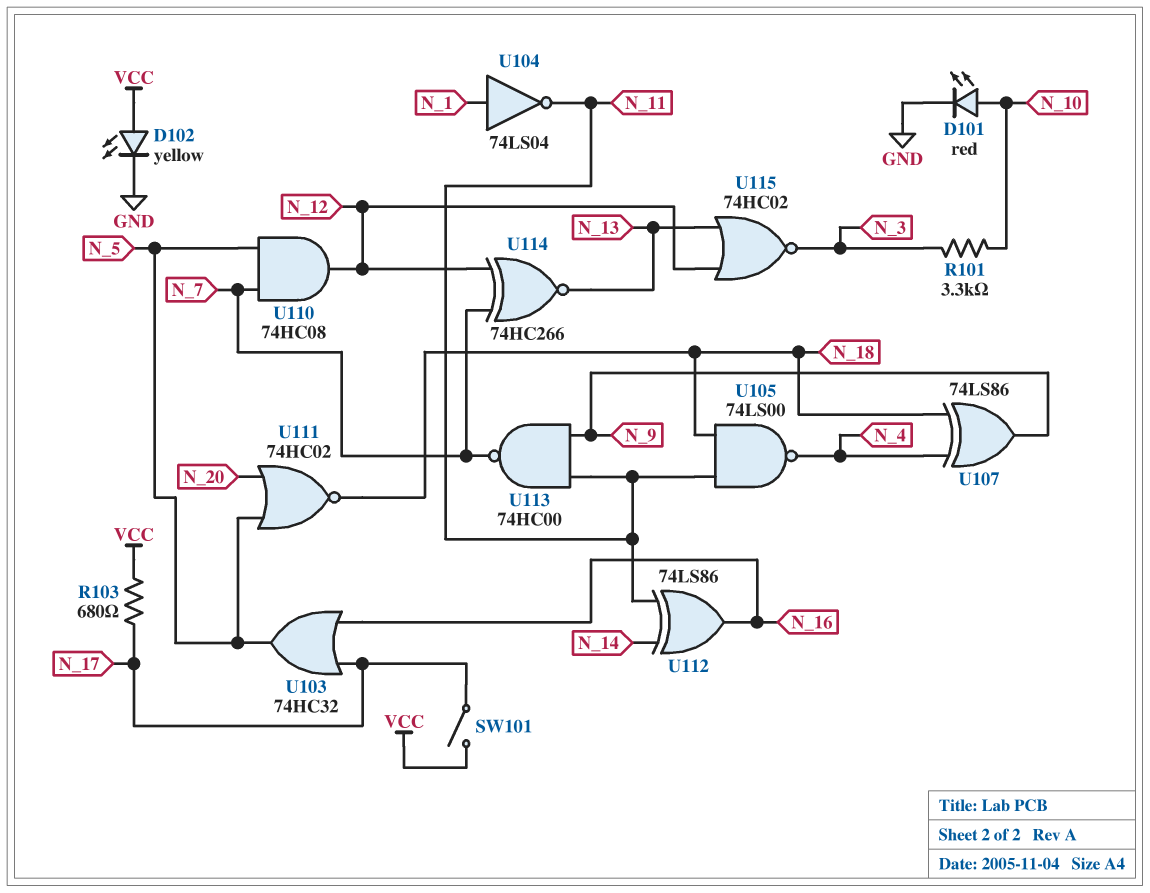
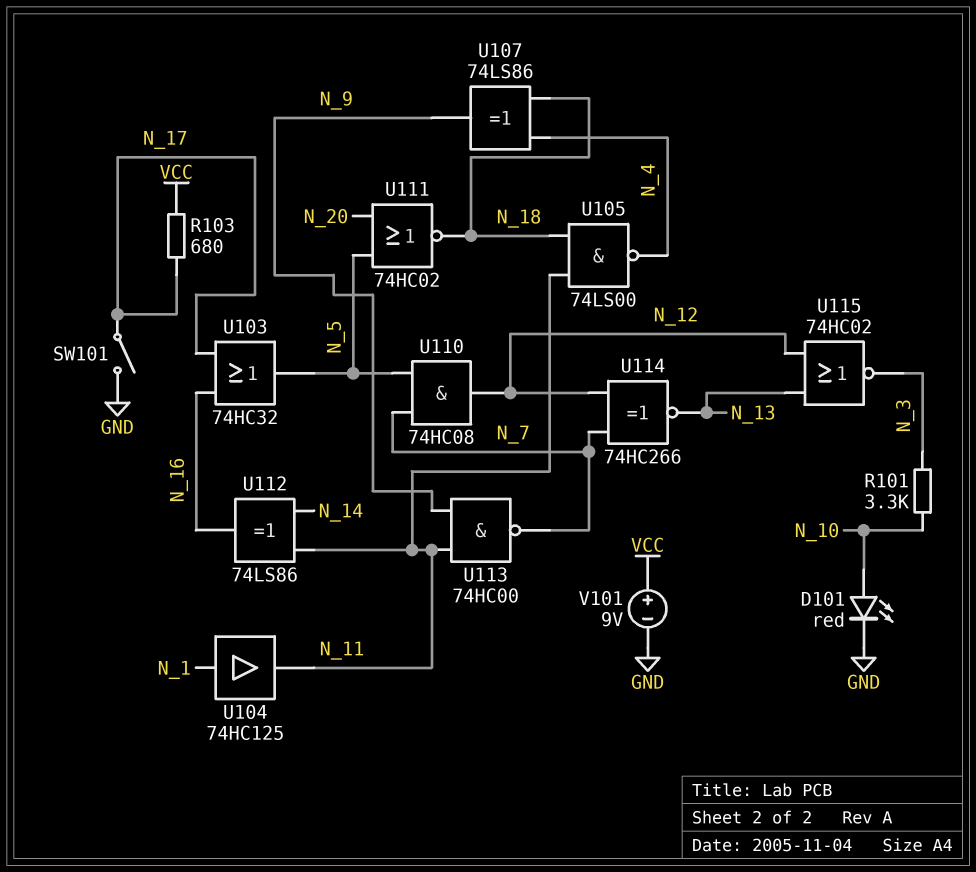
D102: LED yellow (A VCC, K GND) -> none
SW101: switch (N_17, VCC) -> switch (GND, N_17)
U104: NOT 74LS04 (in N_1, out N_11) -> buffer 74HC125 (in N_1, out N_11)
V101: none -> 9V (plus VCC, minus GND)

